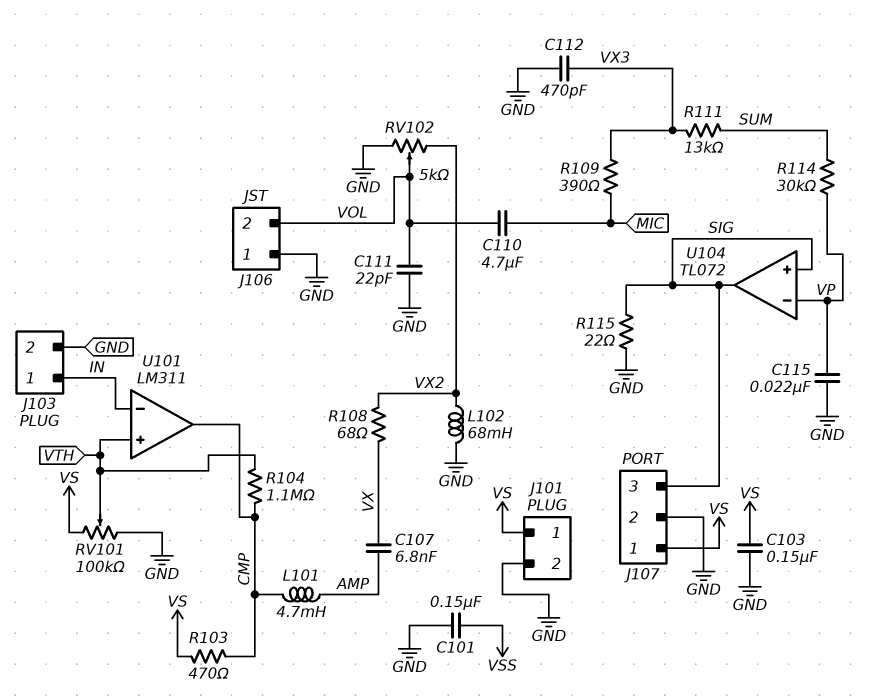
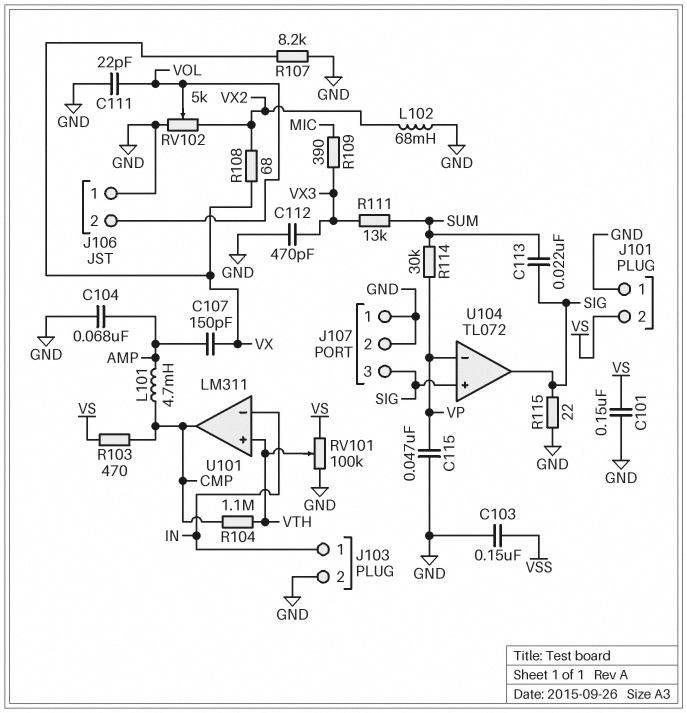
C101: 150nF (GND, VSS) -> 150nF (GND, VS)
C103: 150nF (GND, VS) -> 150nF (GND, VSS)
C104: none -> 68nF (AMP, GND)
C107: 6.8nF (AMP, VX) -> 150pF (AMP, VX)
C110: 4.7uF (MIC, VOL) -> none
C113: none -> 22nF (SIG, SUM)
C115: 22nF (GND, VP) -> 47nF (GND, VP)
J101 pin 1: VS -> GND
J101 pin 2: GND -> VS
J107 pin 1: VS -> GND
R107: none -> 8.2k (GND, VX)

